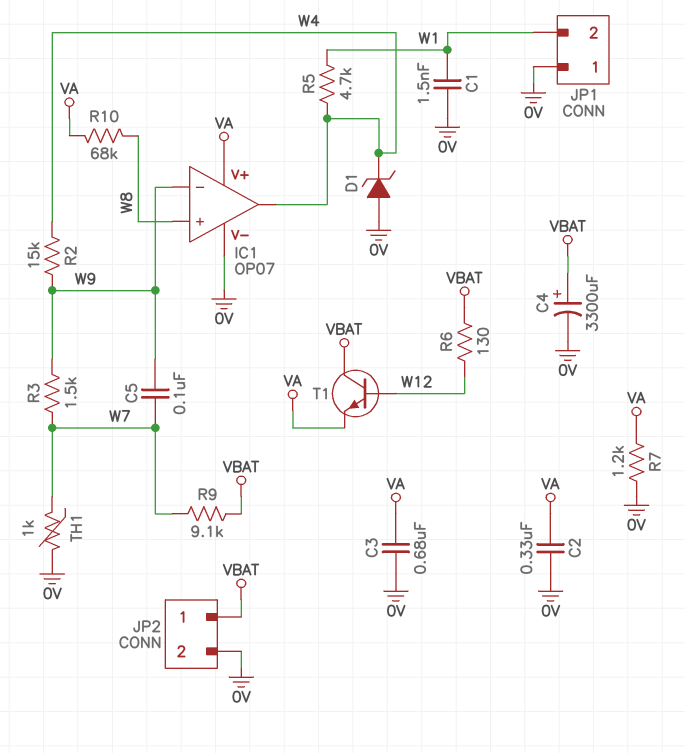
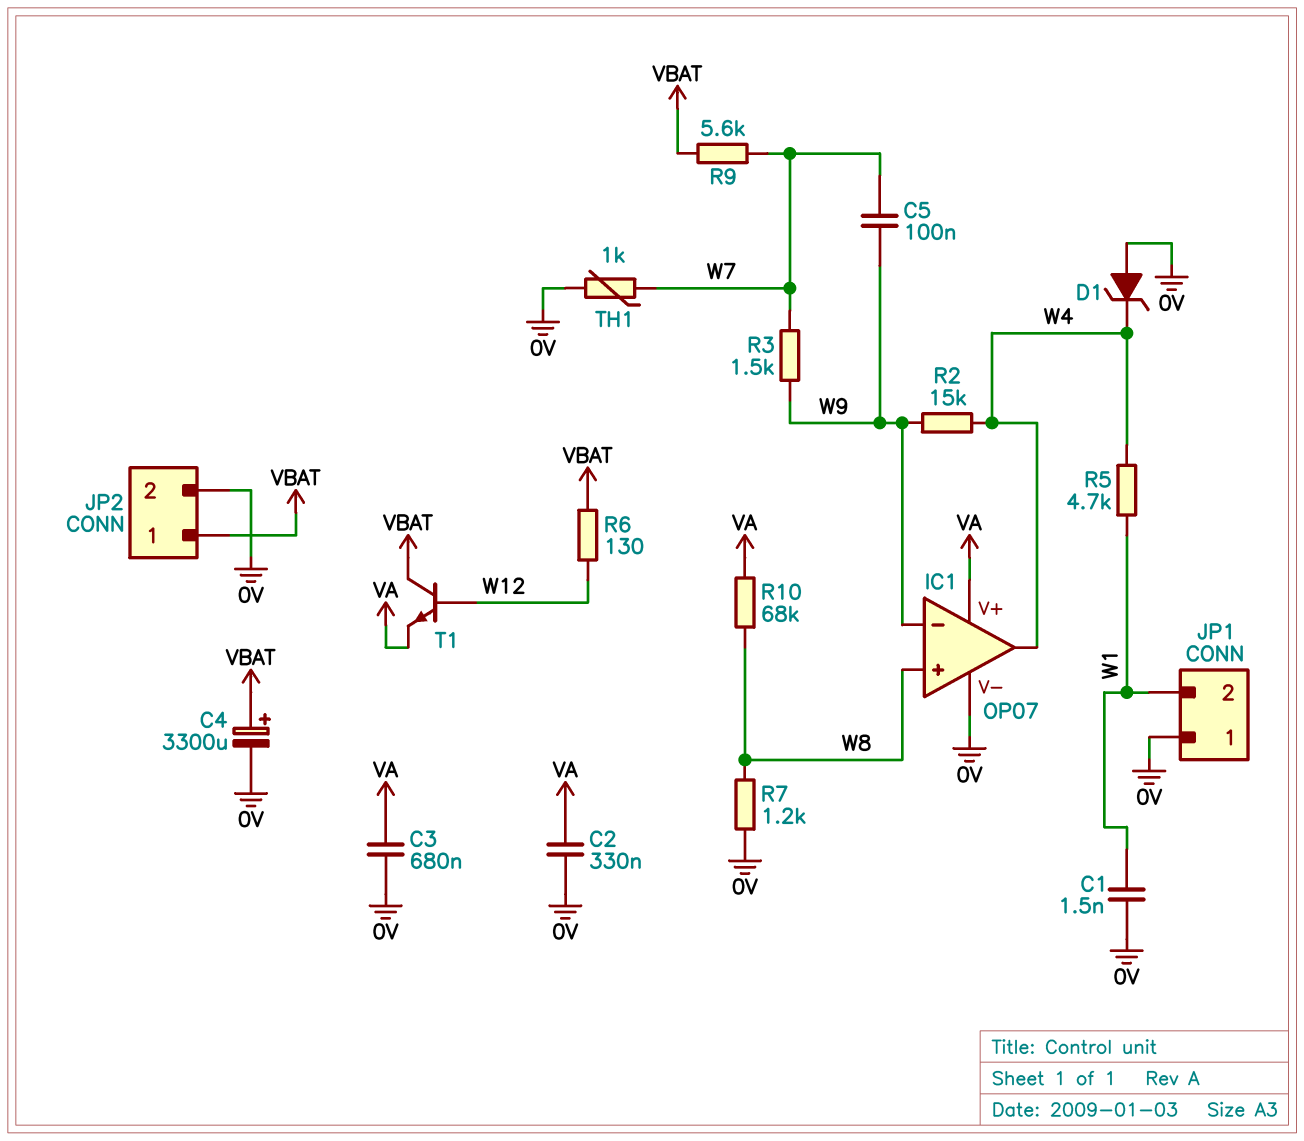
R7: 1.2k (0V, VA) -> 1.2k (0V, W8)
R9: 9.1k (VBAT, W7) -> 5.6k (VBAT, W7)

